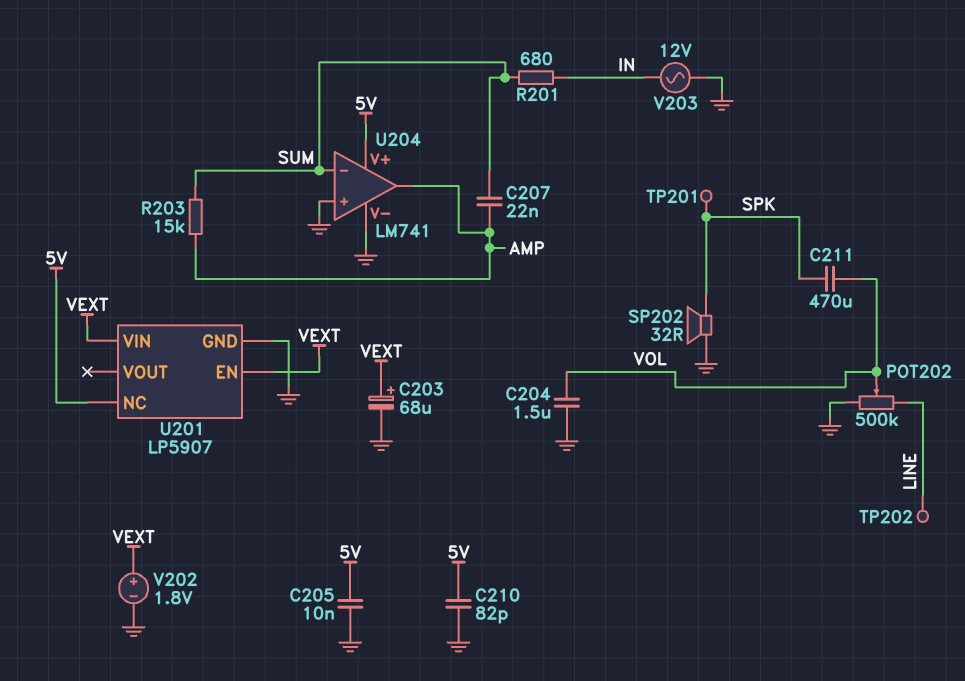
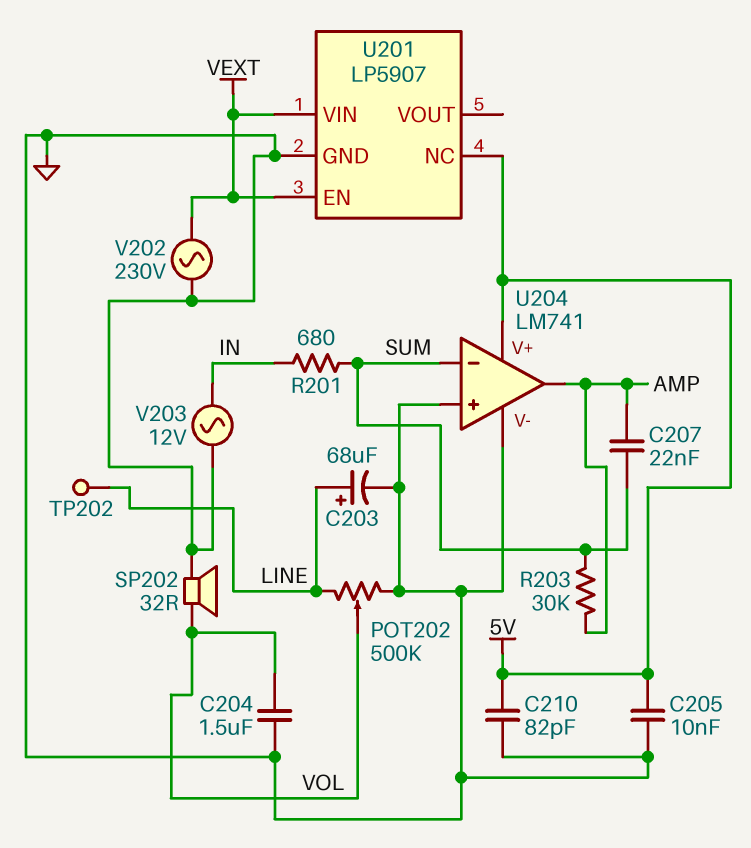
C203: 68uF (plus VEXT, minus GND) -> 68uF (plus LINE, minus GND)
C211: 470uF (SPK, VOL) -> none
R203: 15k (AMP, SUM) -> 30k (AMP, SUM)
SP202: speaker 32R (GND, SPK) -> speaker 32R (GND, VOL)
TP201: test point (SPK) -> none
V202: 1.8V (plus VEXT, minus GND) -> AC 230V (GND, VEXT)

